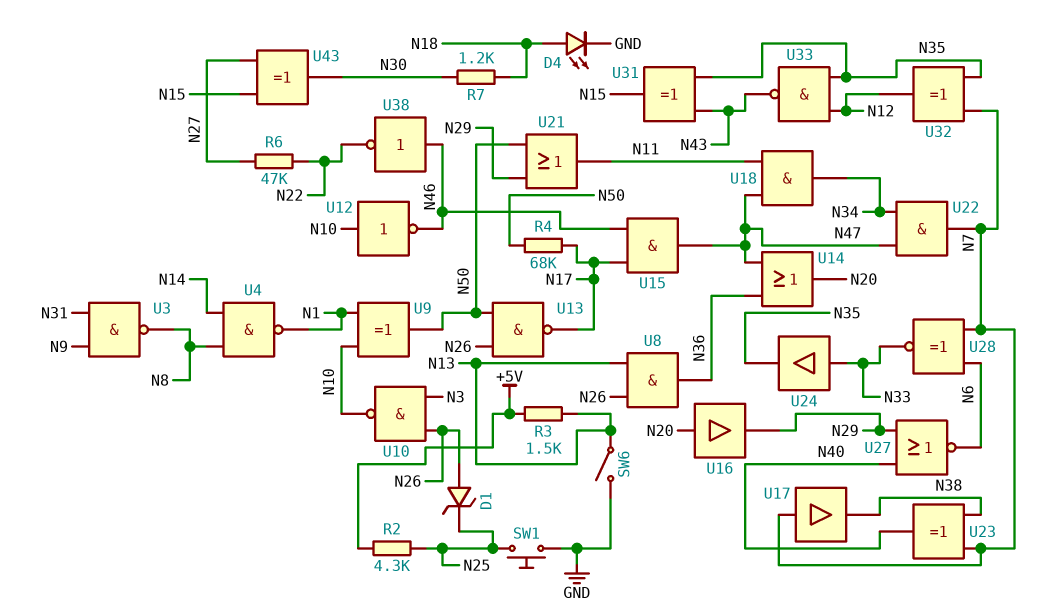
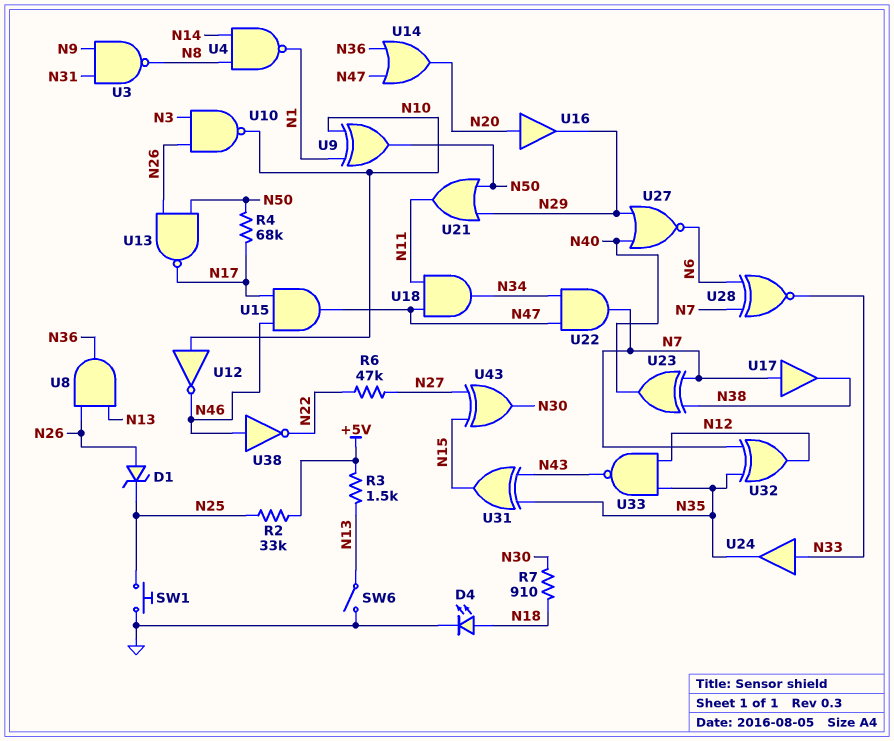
R2: 4.3k (+5V, N25) -> 33k (+5V, N25)
R7: 1.2k (N18, N30) -> 910 (N18, N30)

